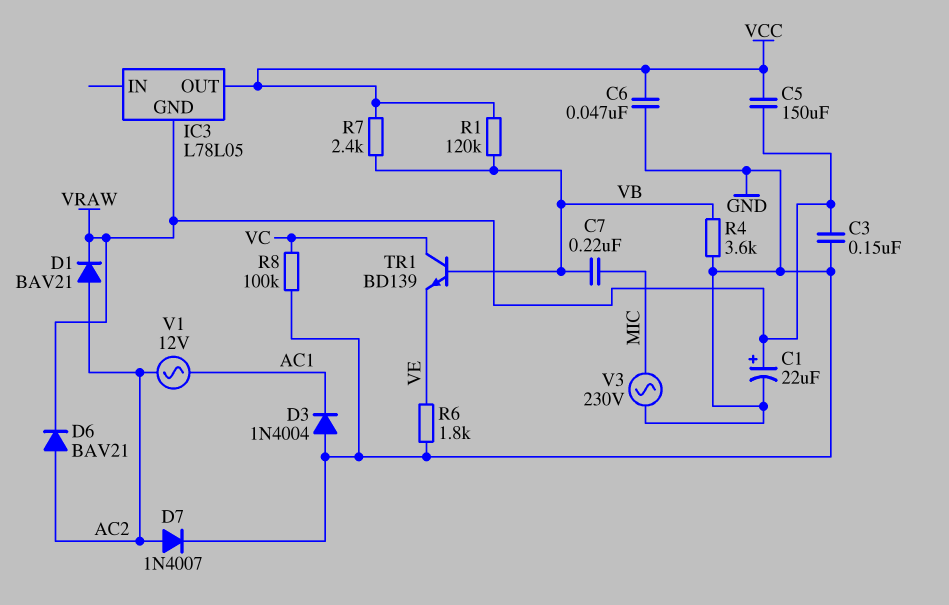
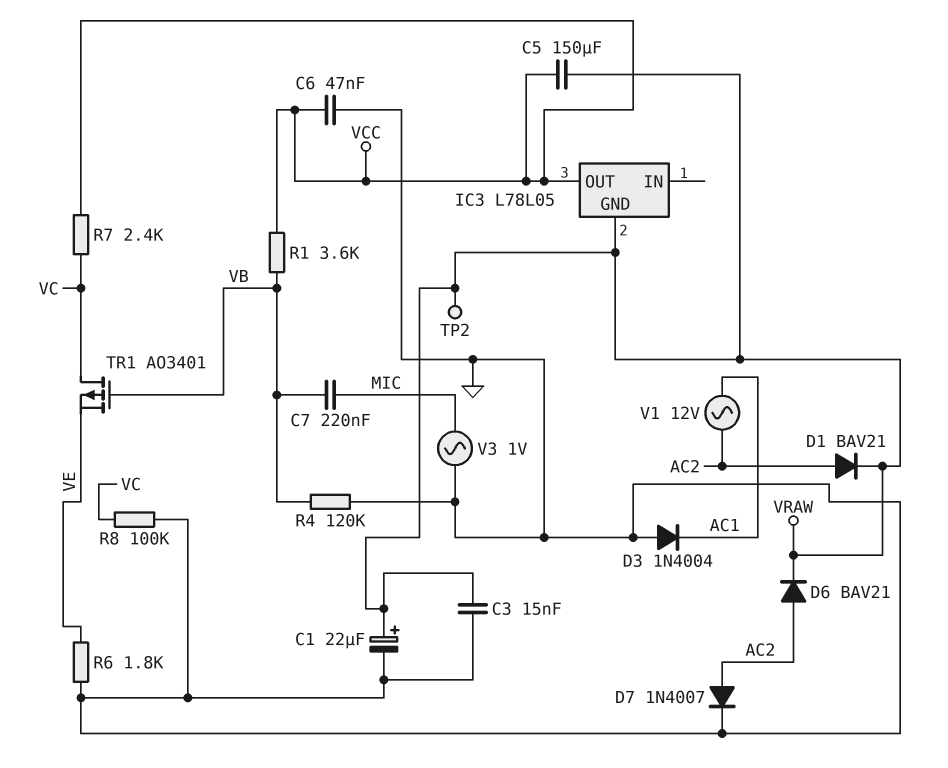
C3: 150nF (GND, VRAW) -> 15nF (GND, VRAW)
R1: 120k (VB, VCC) -> 3.6k (VB, VCC)
R4: 3.6k (GND, VB) -> 120k (GND, VB)
R7: 2.4k (VB, VCC) -> 2.4k (VC, VCC)
TP2: none -> test point (VRAW)
TR1: NPN BD139 (B VB, C VC, E VE) -> PMOS AO3401 (G VB, D VC, S VE)
V3: AC 230V (GND, MIC) -> AC 1V (GND, MIC)

